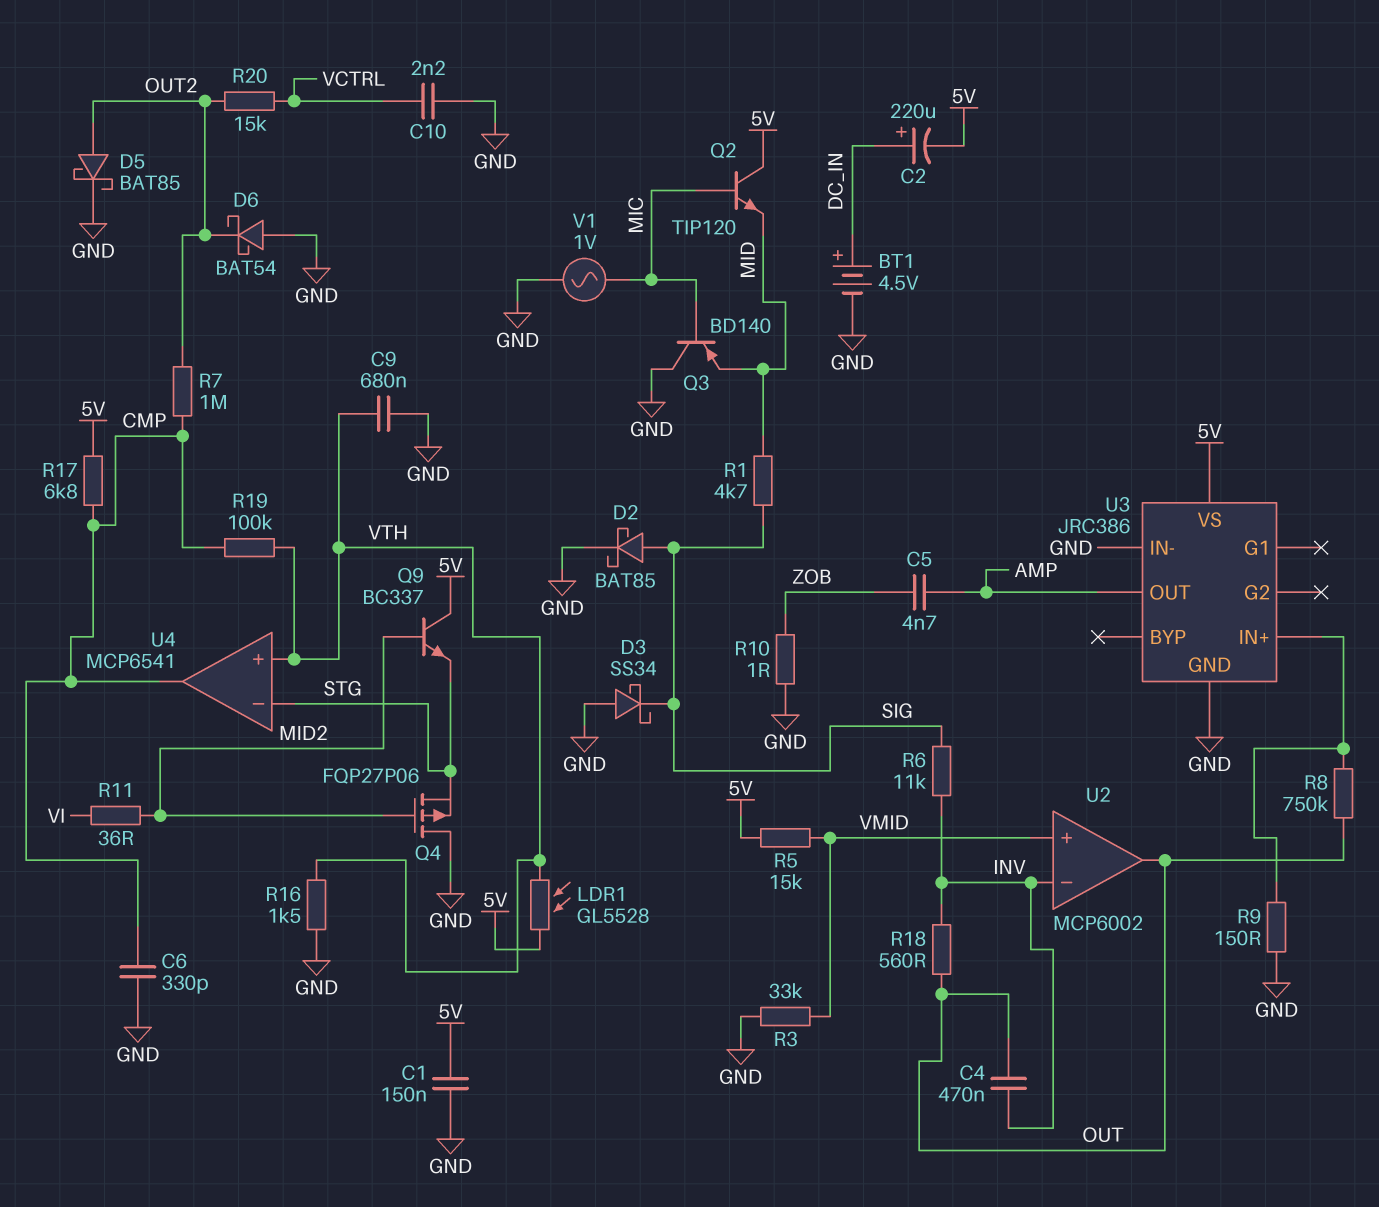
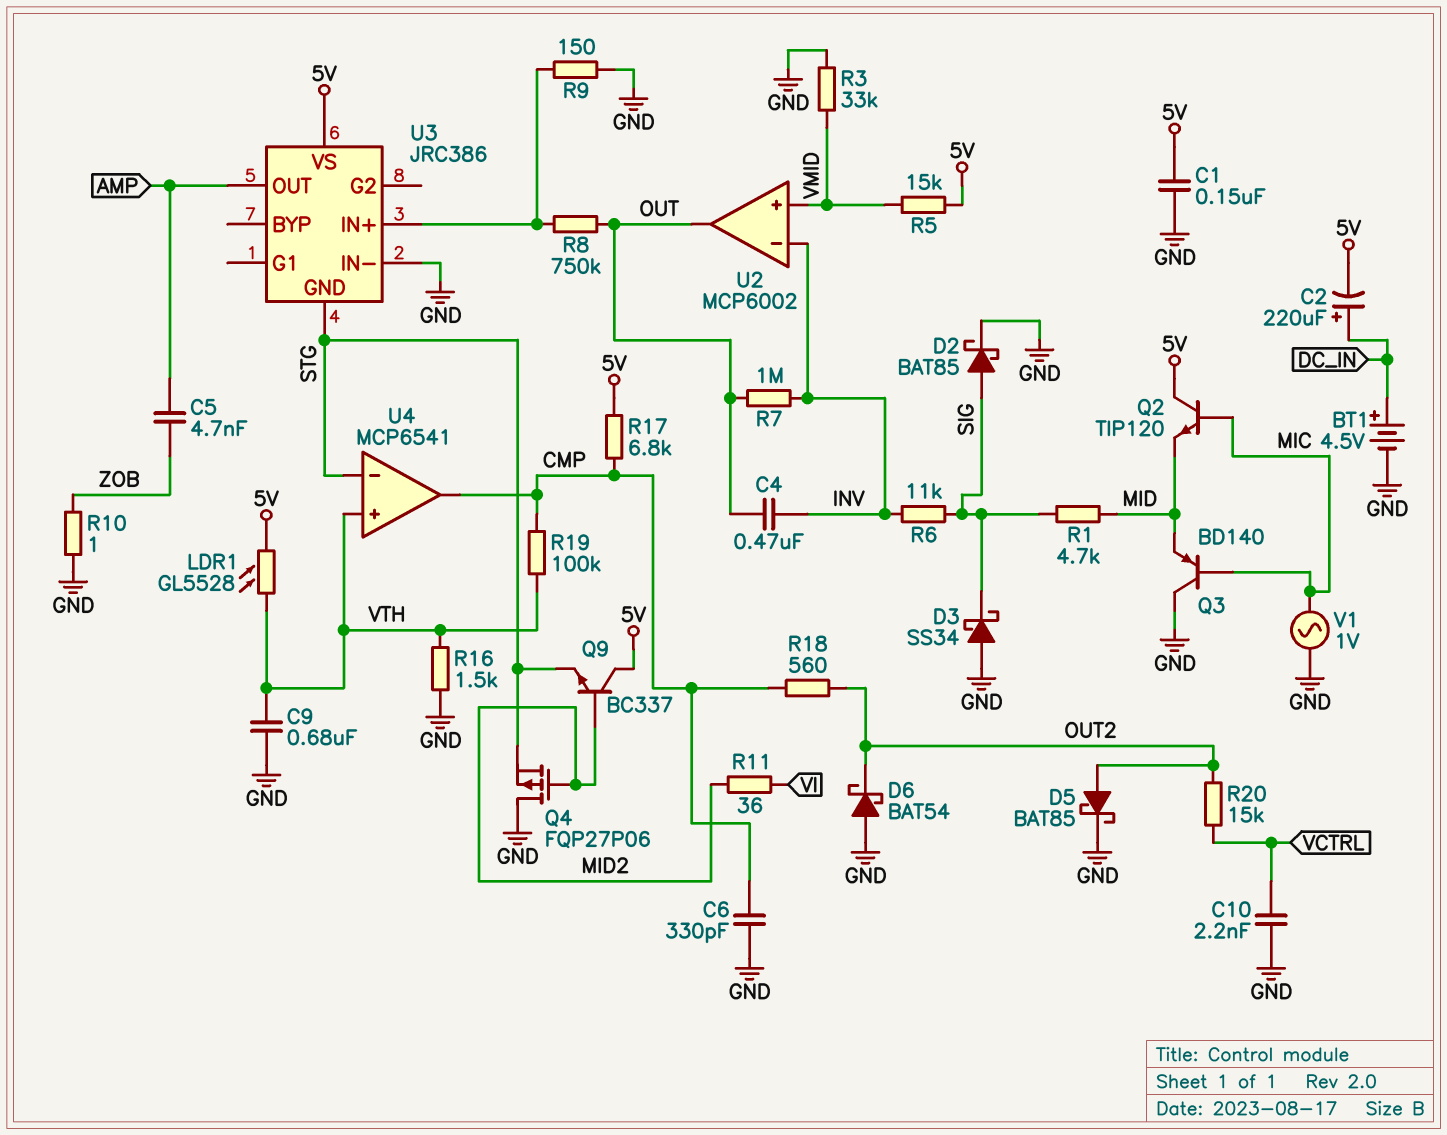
R7: 1M (CMP, OUT2) -> 1M (INV, OUT)
R18: 560 (INV, OUT) -> 560 (CMP, OUT2)
U3 pin GND: GND -> STG

